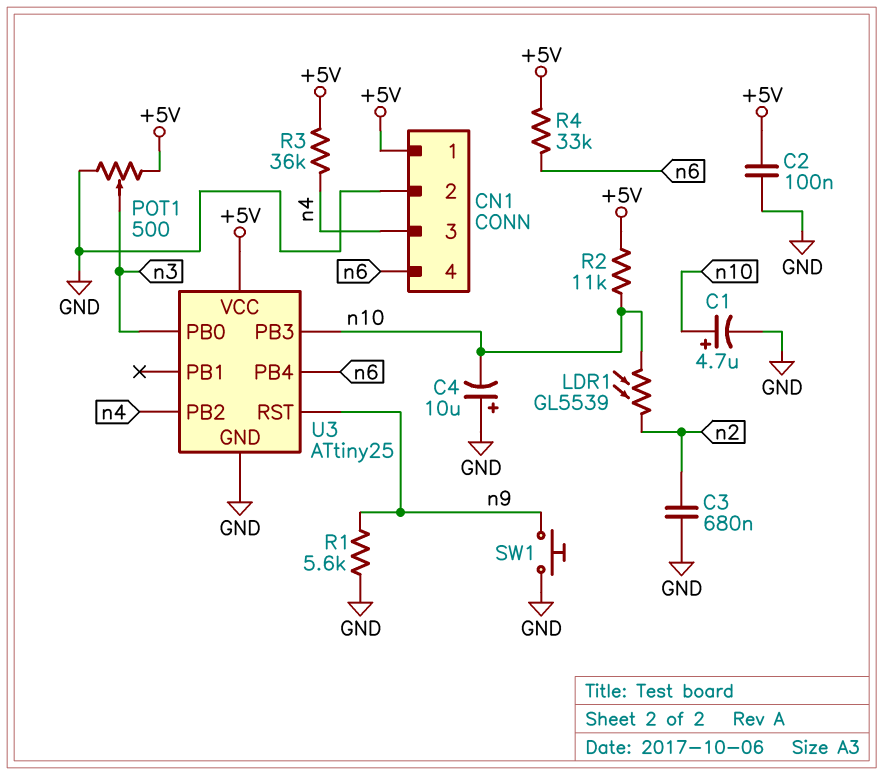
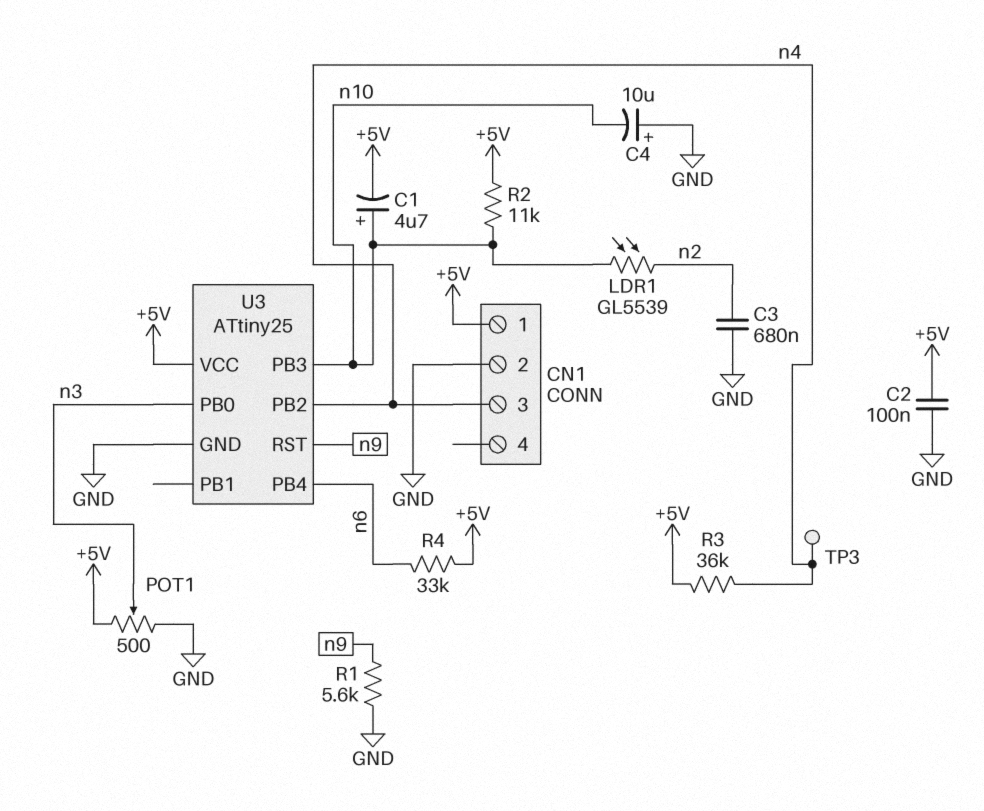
C1: 4.7uF (plus n10, minus GND) -> 4.7uF (plus n10, minus +5V)
CN1 pin 4: n6 -> none
SW1: button (GND, n9) -> none
TP3: none -> test point (n4)

